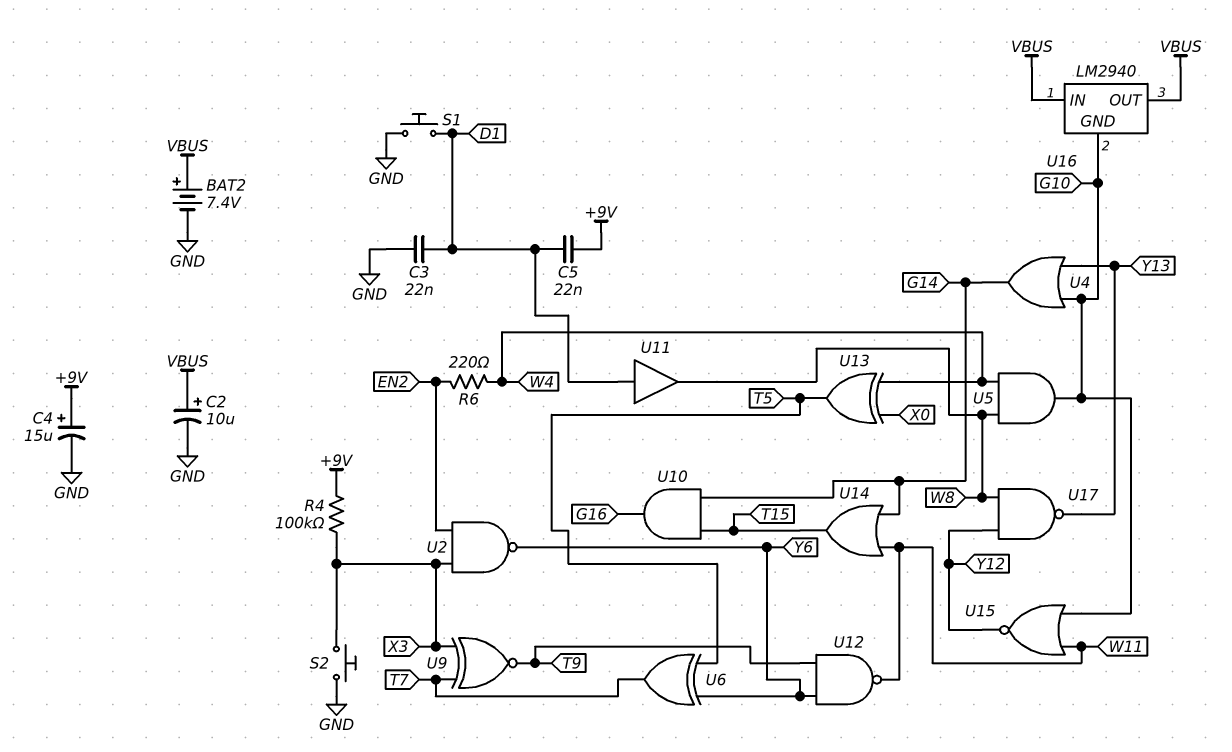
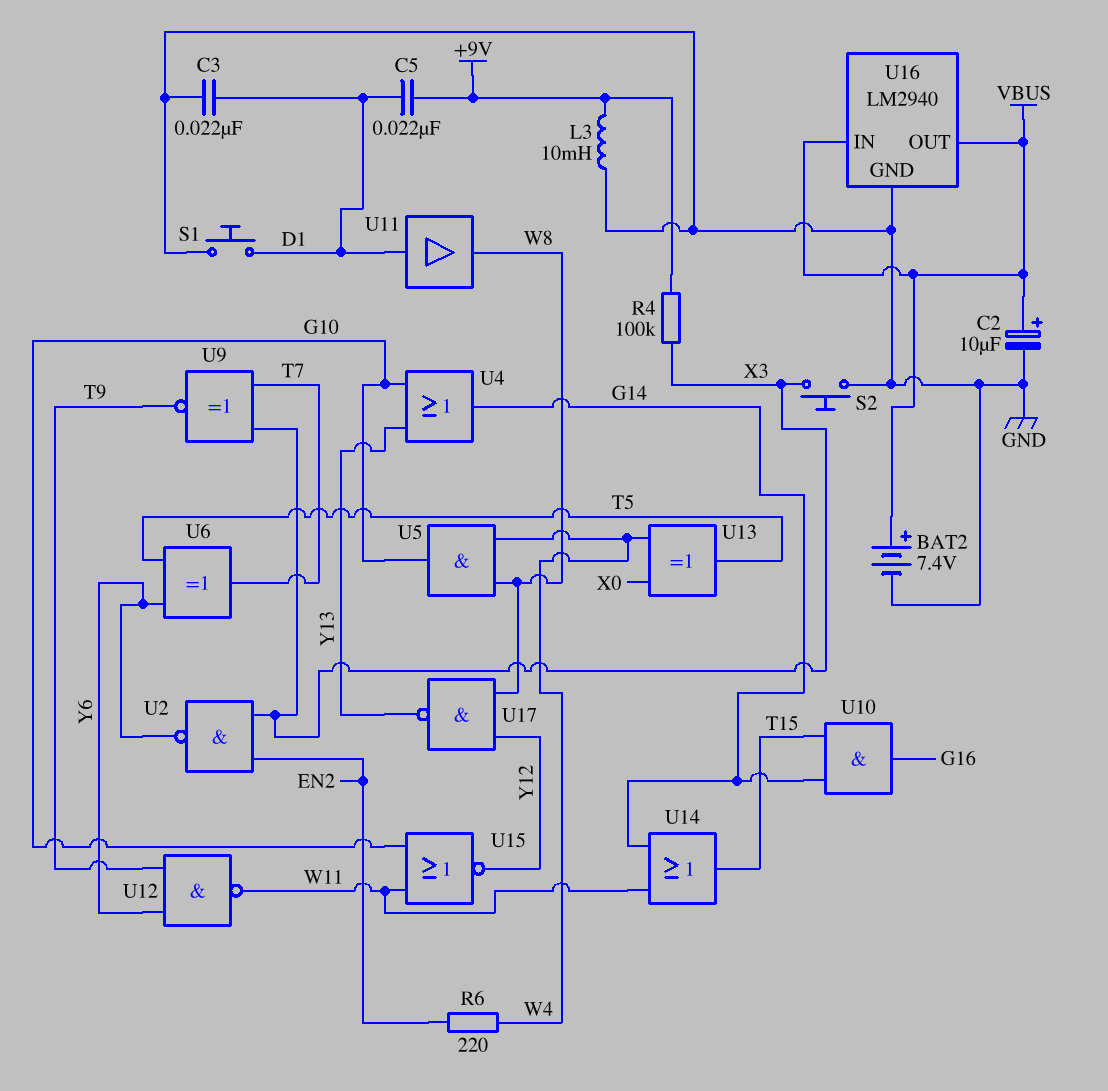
C4: 15uF (plus +9V, minus GND) -> none
L3: none -> 10mH (+9V, GND)
U16 pin GND: G10 -> GND

